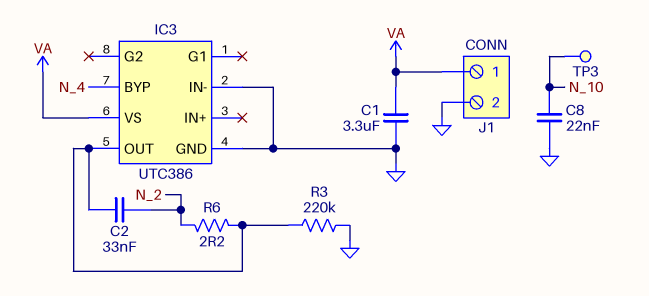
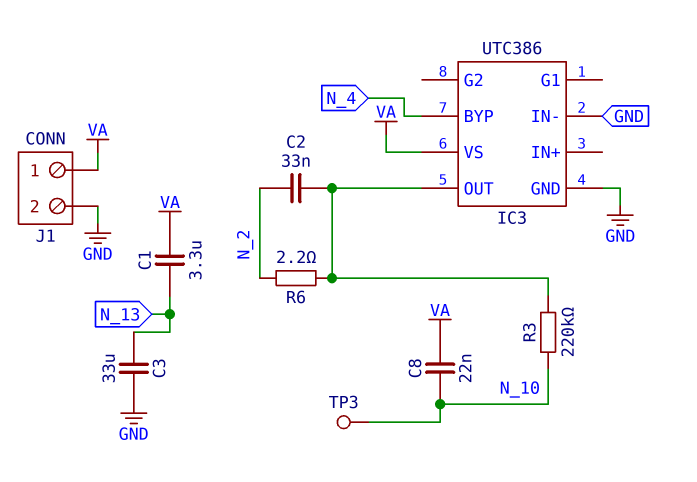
C1: 3.3uF (GND, VA) -> 3.3uF (N_13, VA)
C3: none -> 33uF (GND, N_13)
C8: 22nF (GND, N_10) -> 22nF (N_10, VA)
R3: 220k (GND, IC3/OUT) -> 220k (IC3/OUT, N_10)

